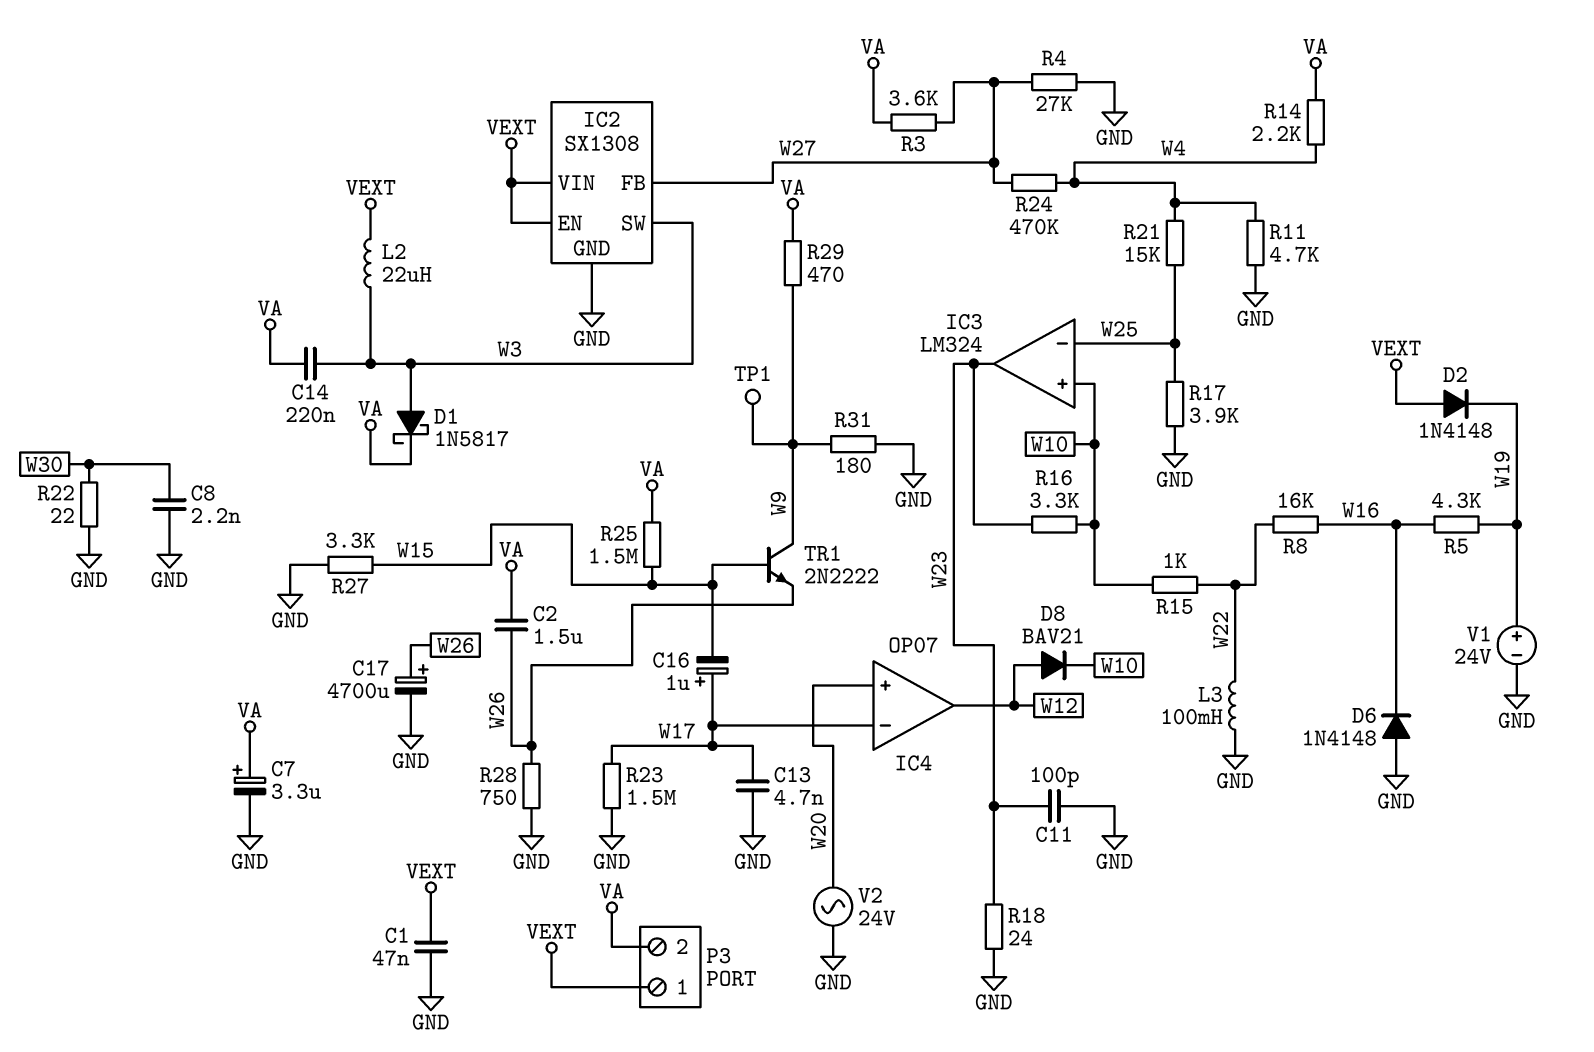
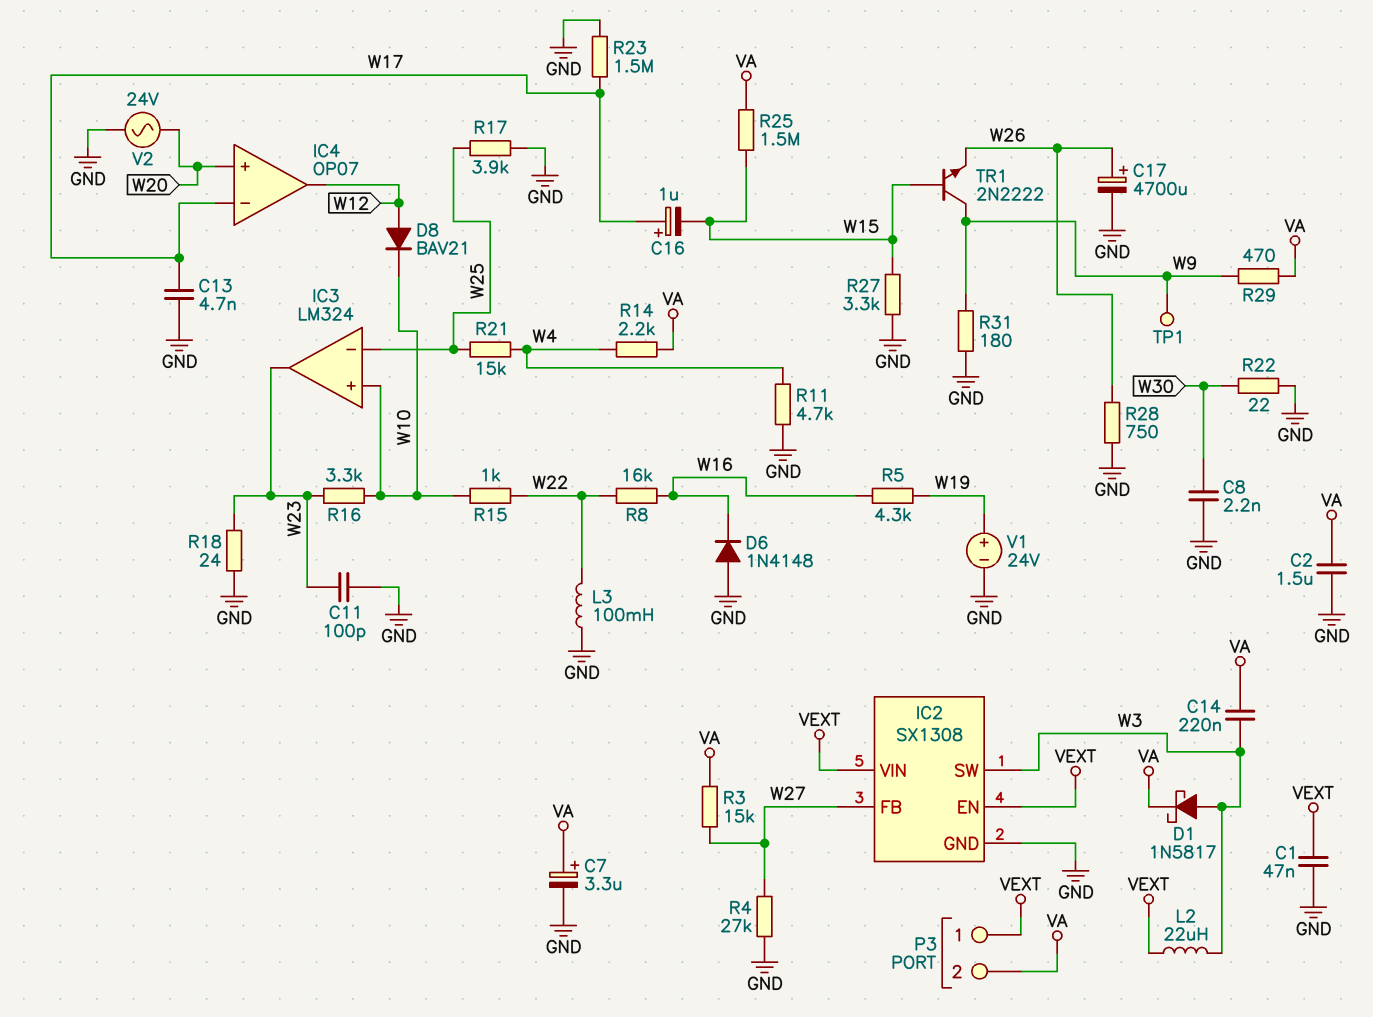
C2: 1.5uF (VA, W26) -> 1.5uF (GND, VA)
D2: diode 1N4148 (A VEXT, K W19) -> none
R3: 3.6k (VA, W27) -> 15k (VA, W27)
R24: 470k (W4, W27) -> none

